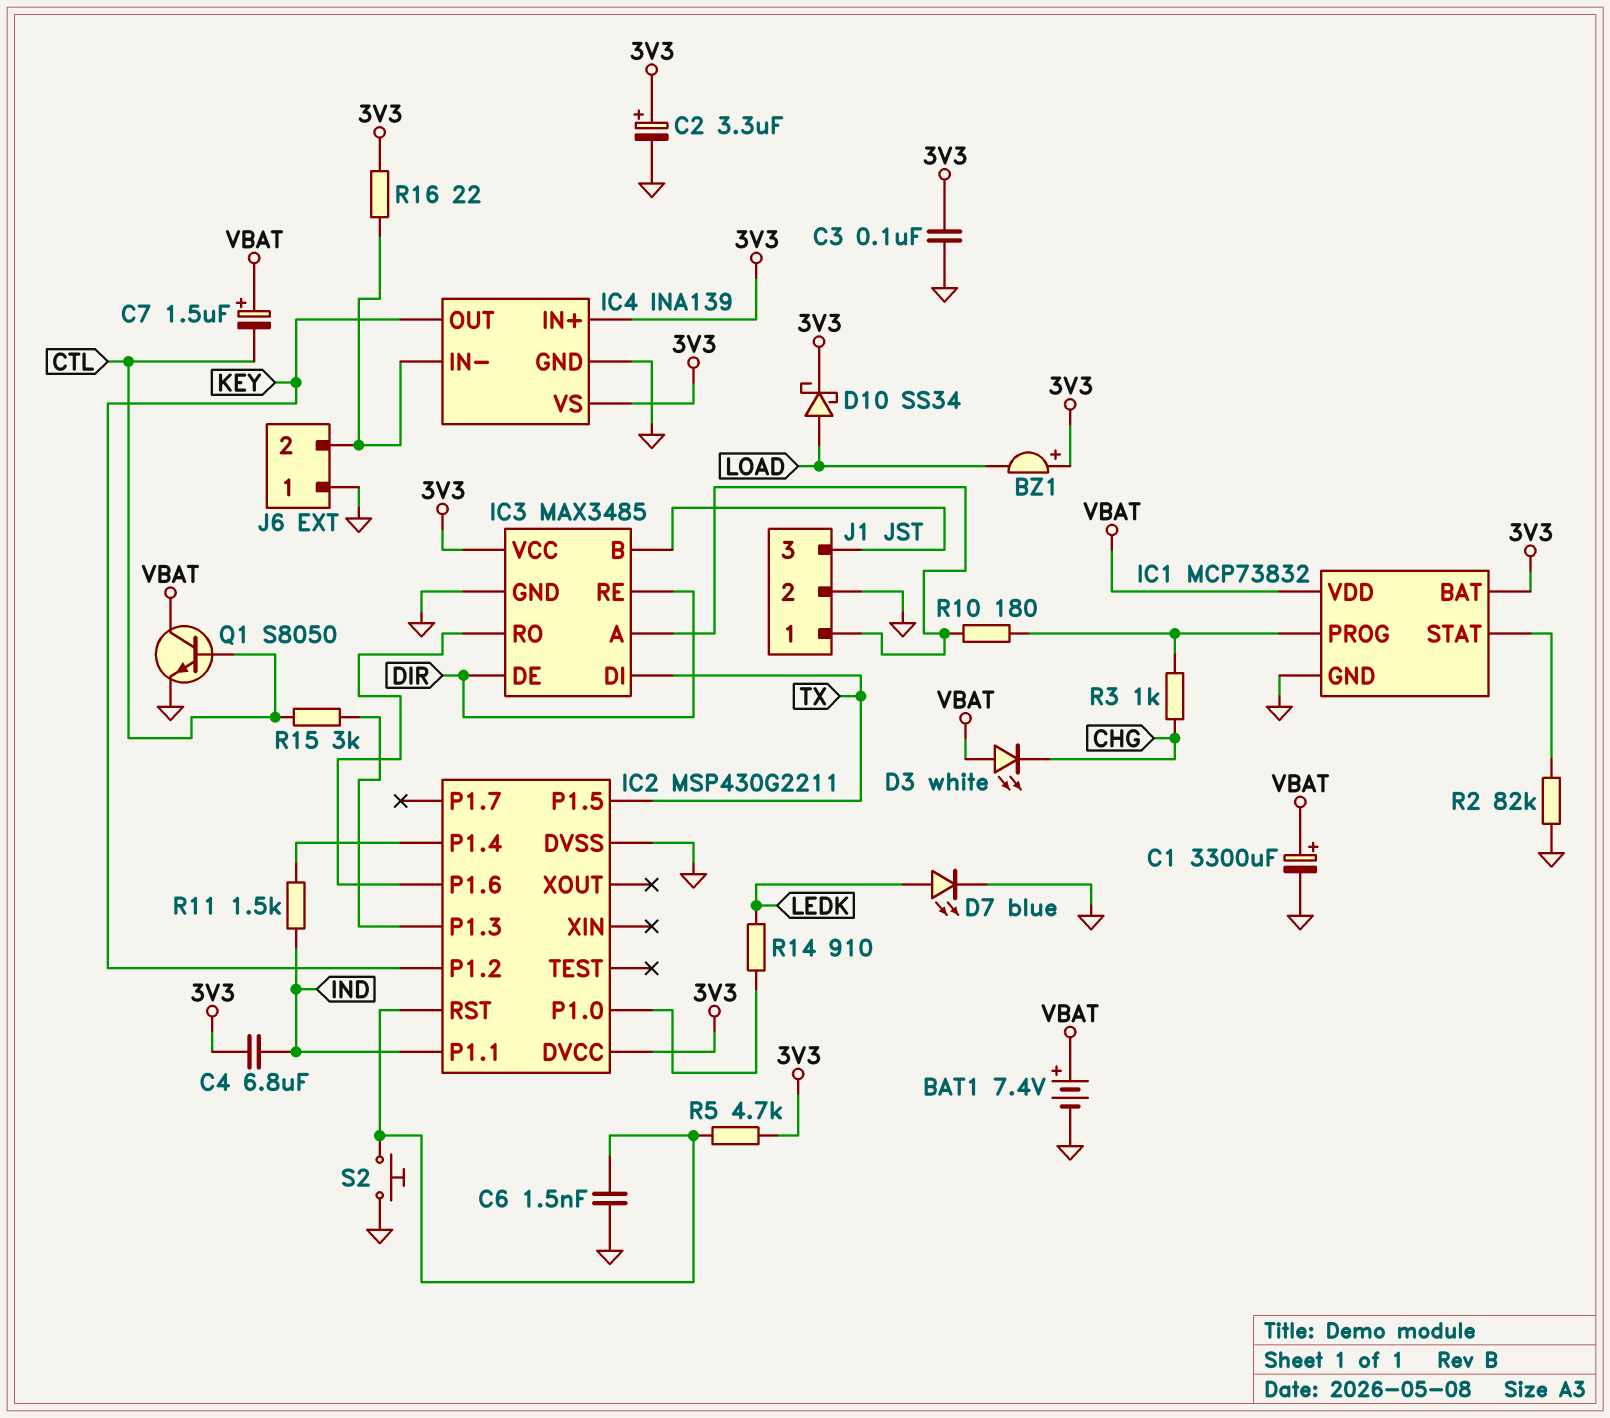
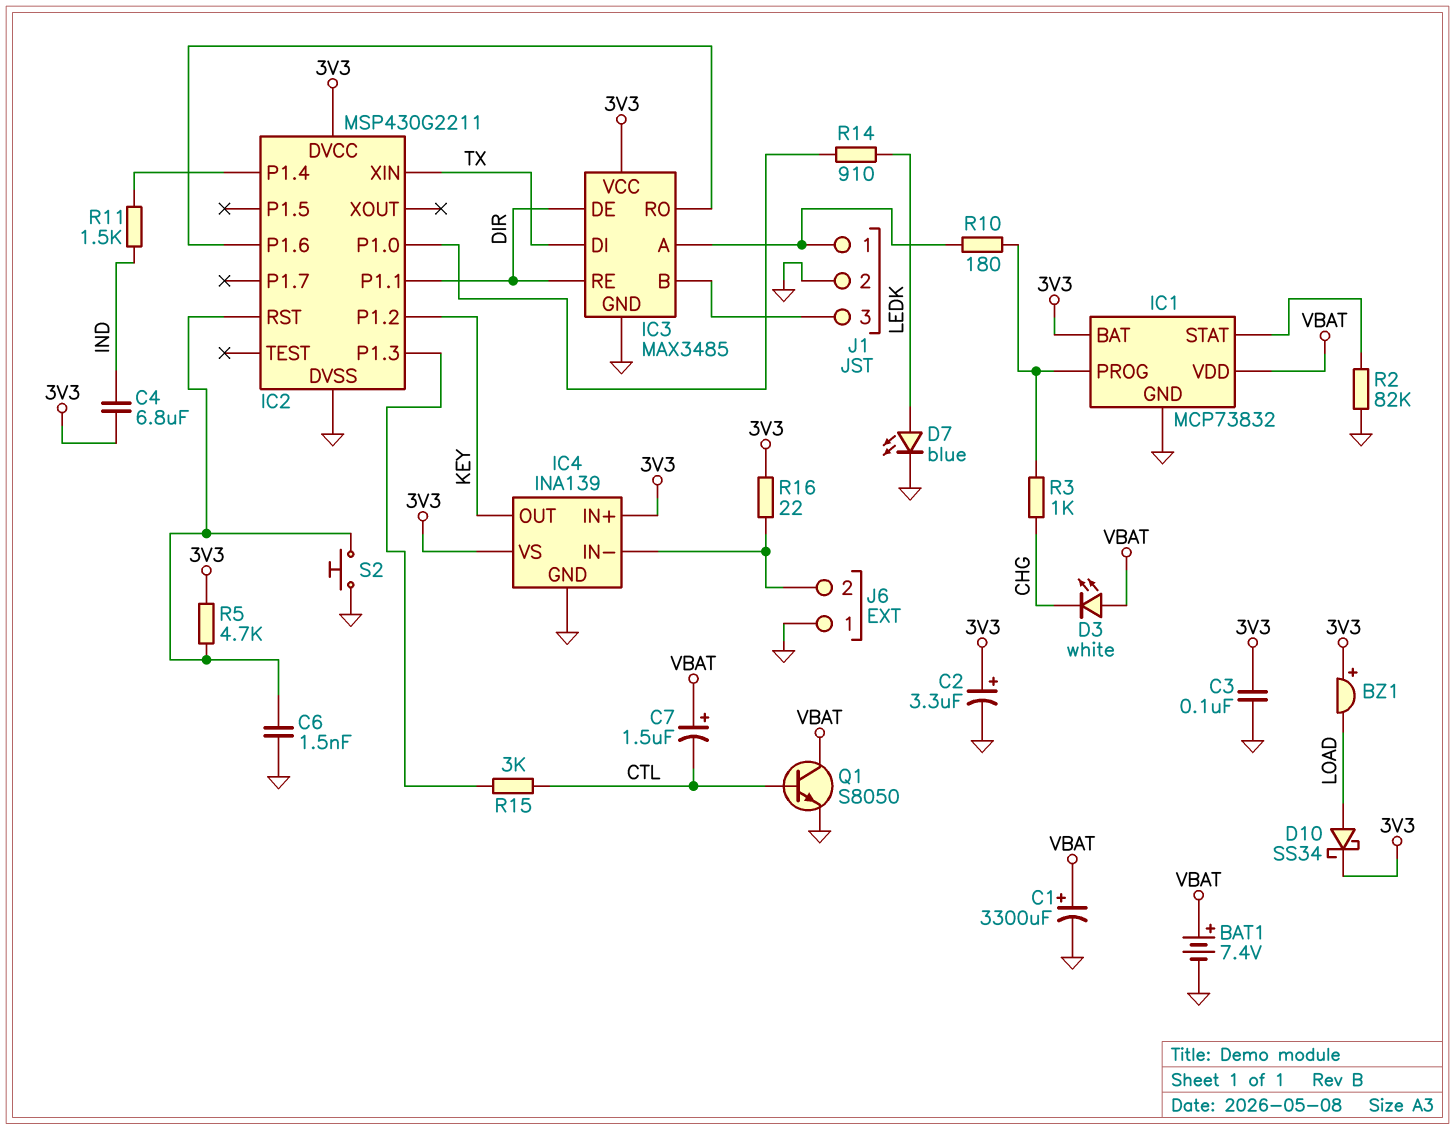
IC2 pin P1.1: IND -> DIR
IC2 pin P1.5: TX -> none
IC2 pin XIN: none -> TX

